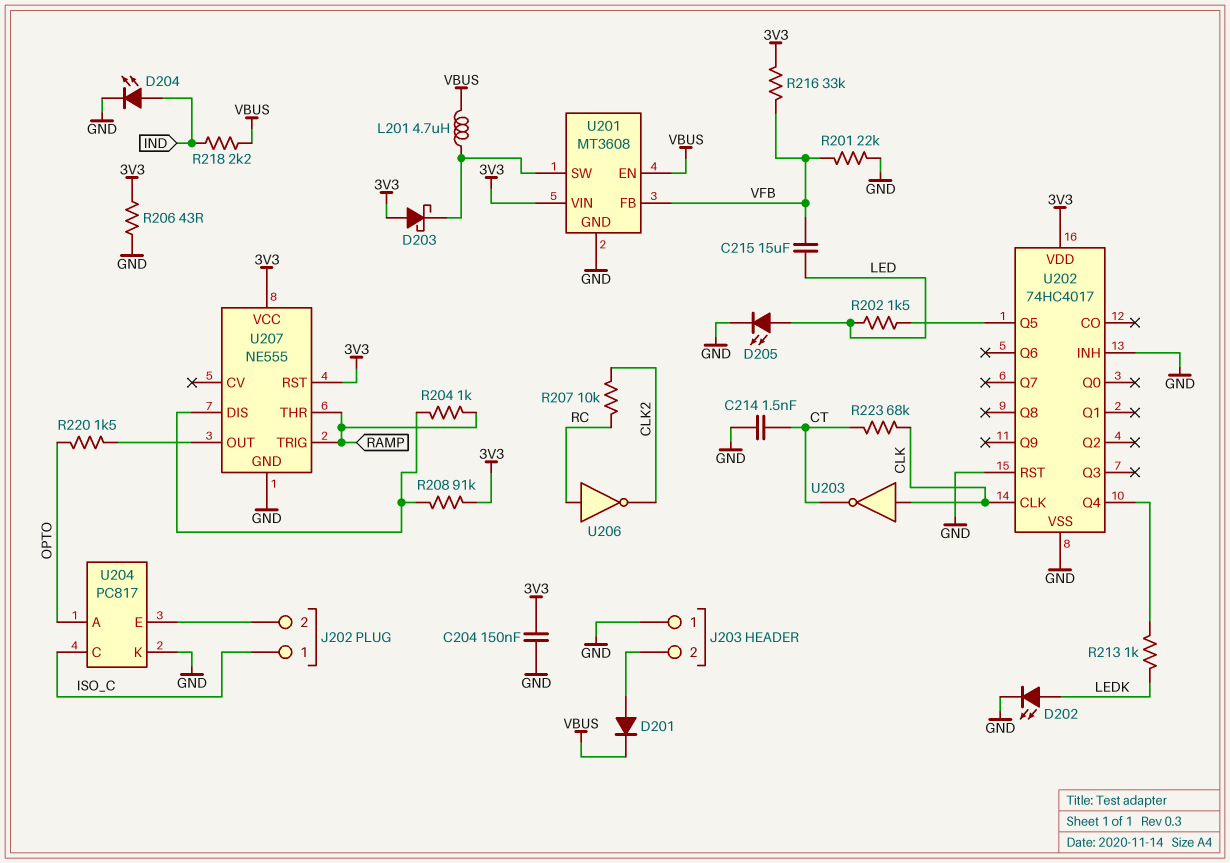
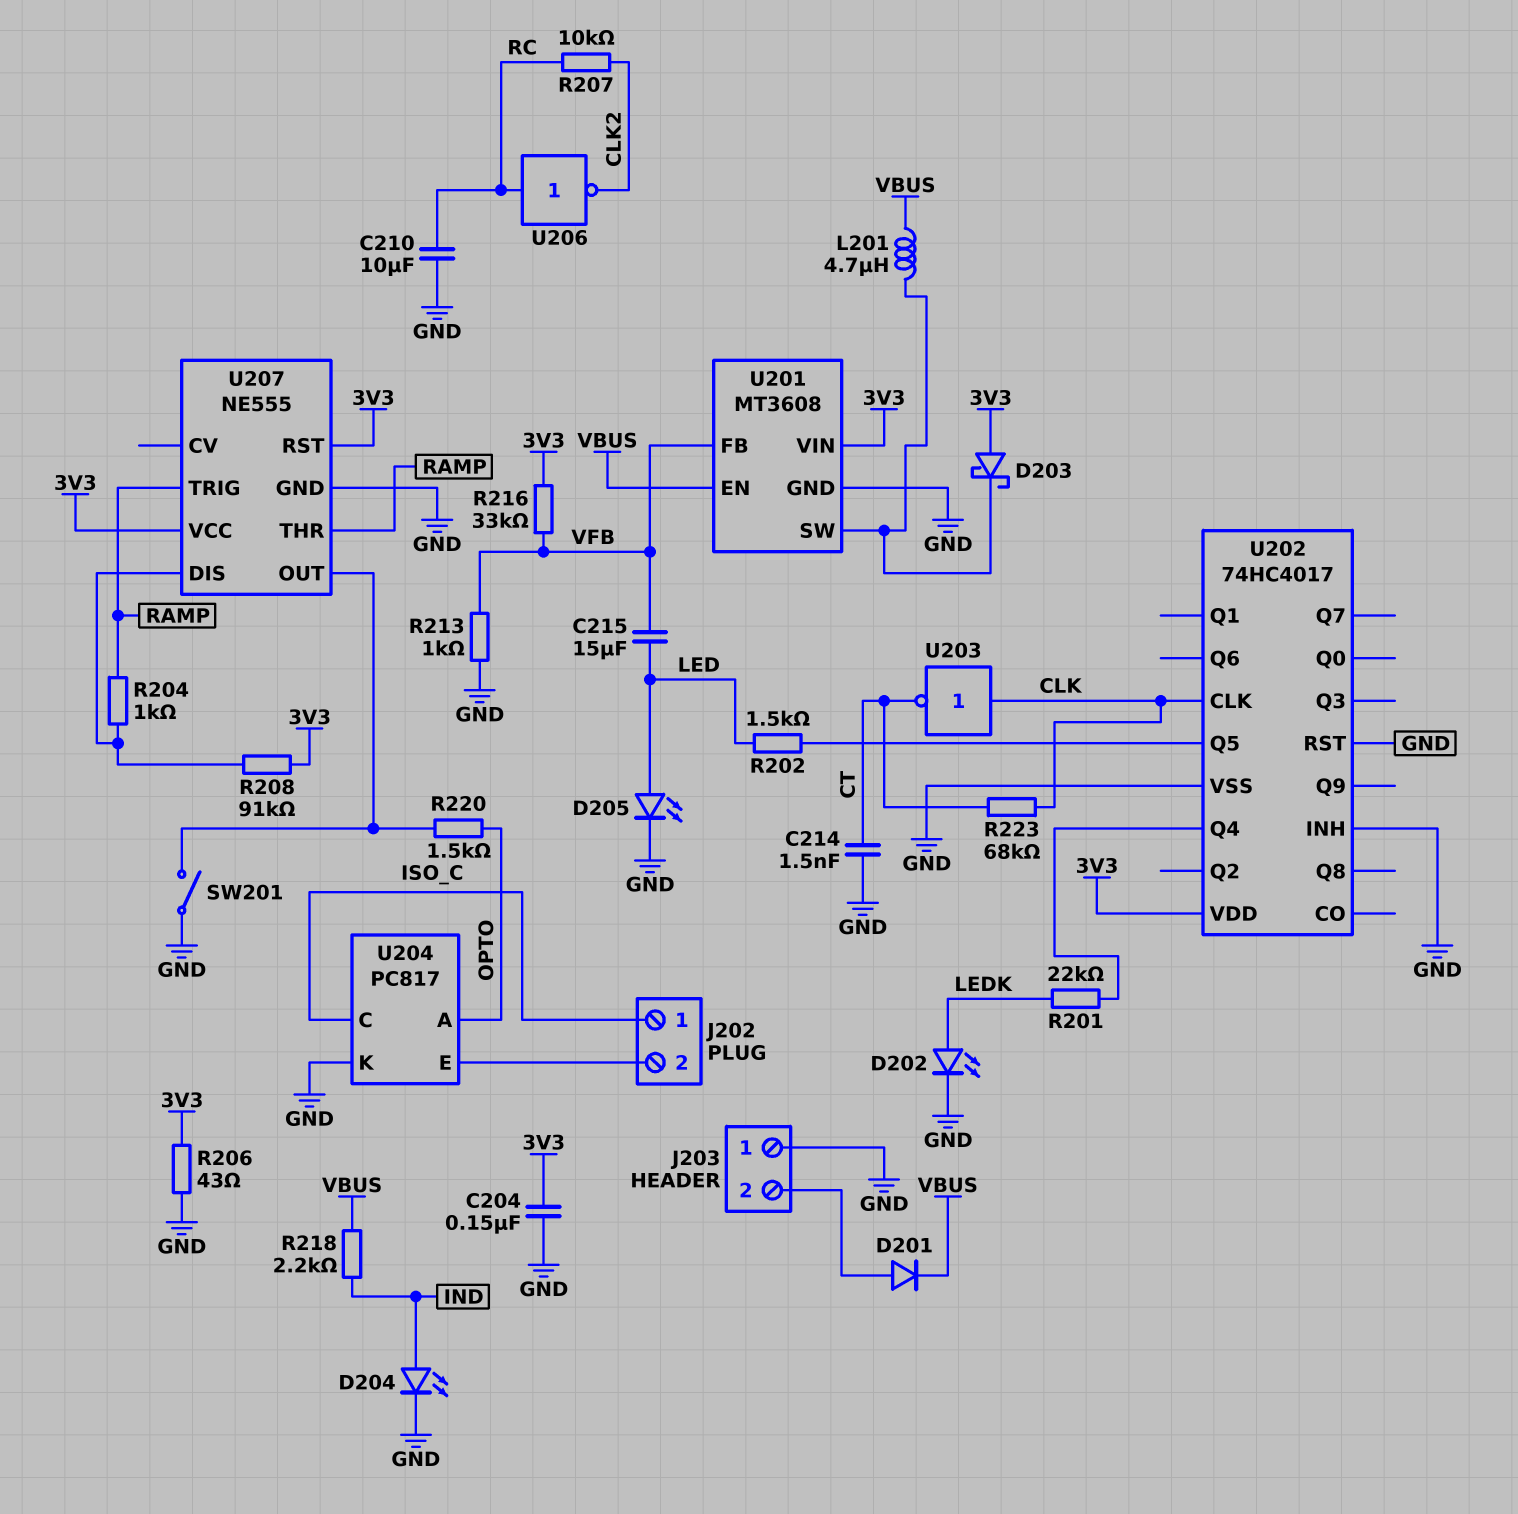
C210: none -> 10uF (GND, RC)
R201: 22k (GND, VFB) -> 22k (LEDK, U202/Q4)
R213: 1k (LEDK, U202/Q4) -> 1k (GND, VFB)
SW201: none -> switch (GND, U207/OUT)

